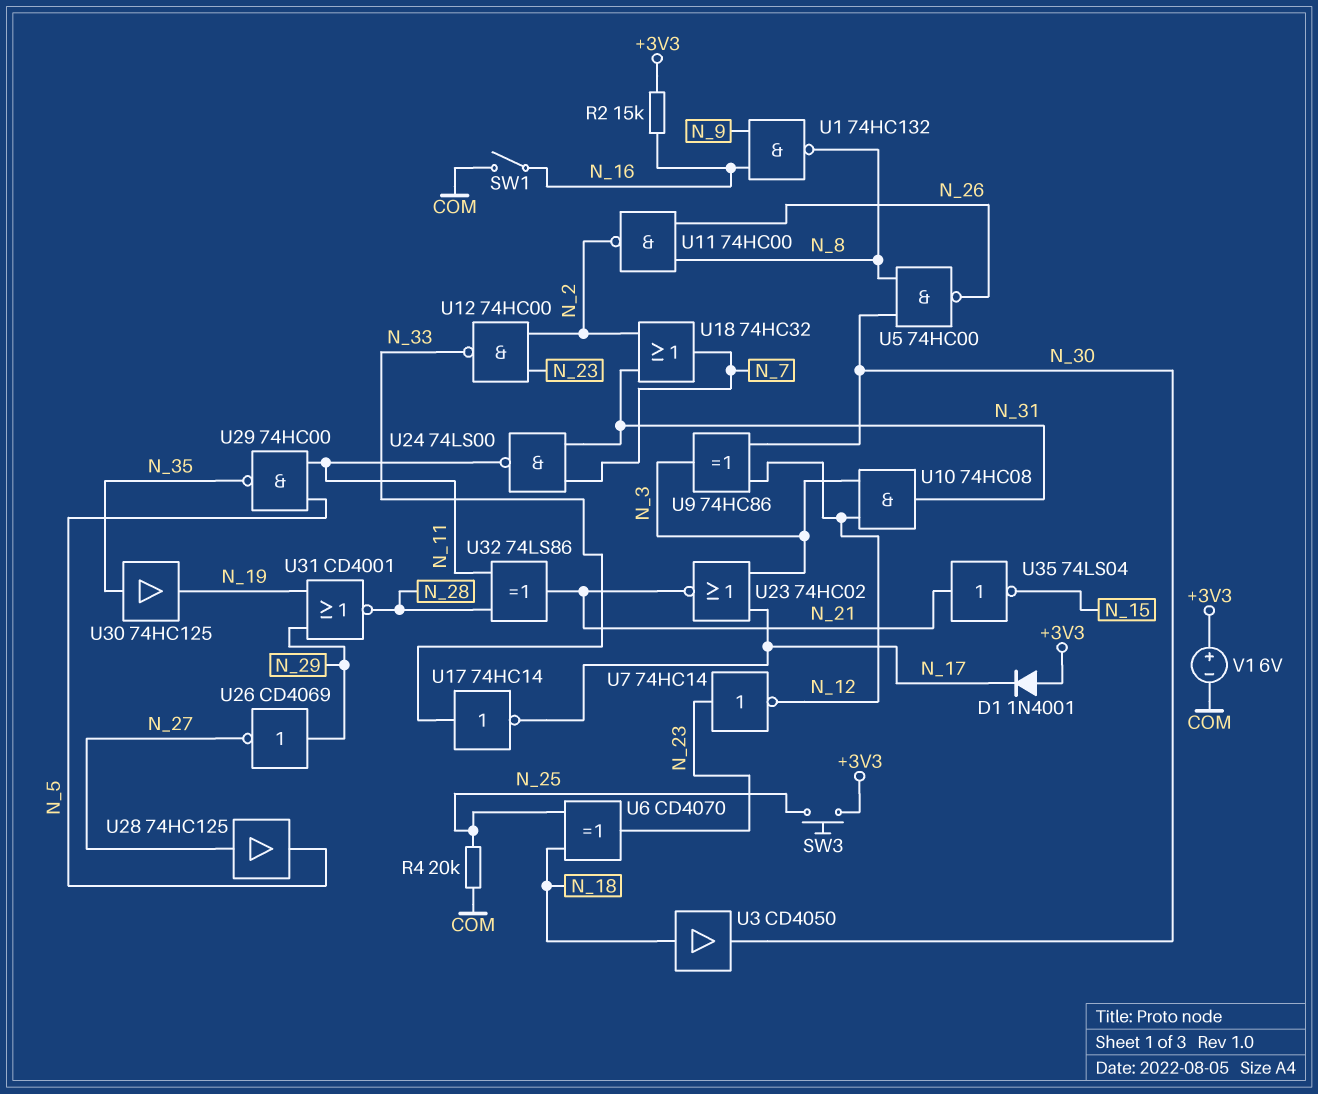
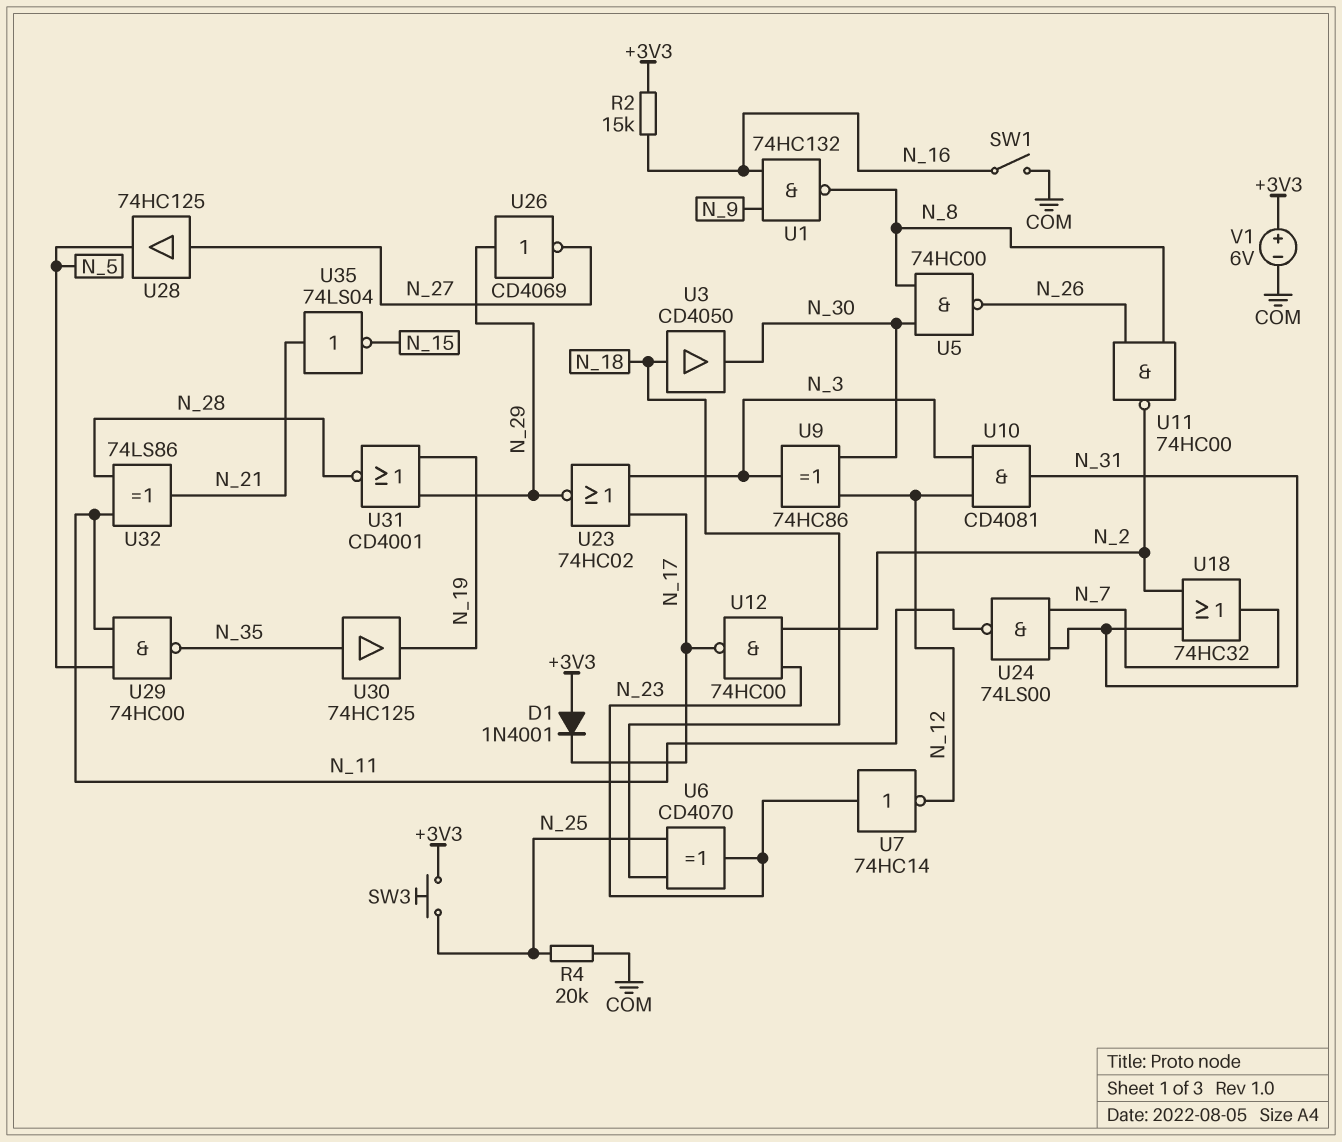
U10: AND 74HC08 (in N_3, in N_12, out N_31) -> AND CD4081 (in N_3, in N_12, out N_31)
U12: NAND 74HC00 (in N_2, in N_23, out N_33) -> NAND 74HC00 (in N_2, in N_23, out N_17)
U17: NOT 74HC14 (in N_33, out N_17) -> none
U23: NOR 74HC02 (in N_3, in N_17, out N_21) -> NOR 74HC02 (in N_3, in N_17, out N_29)

